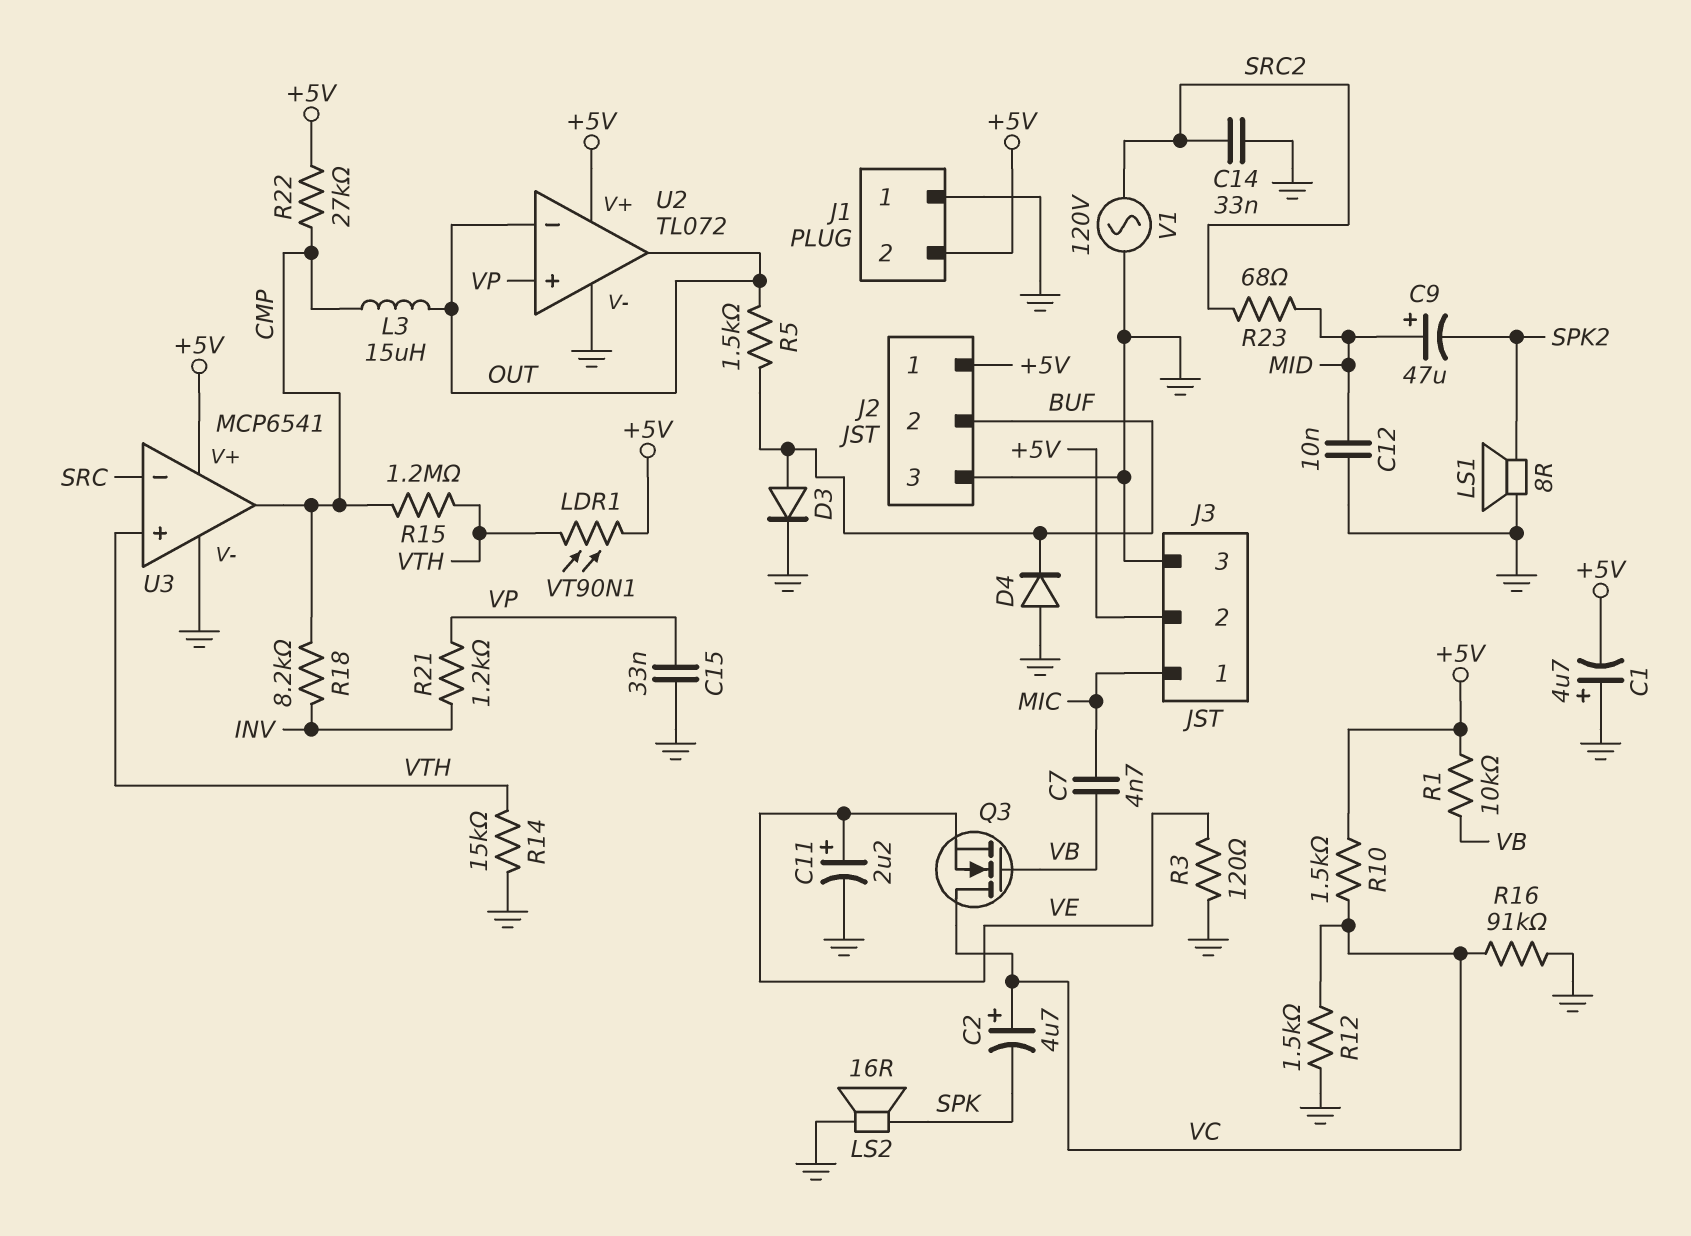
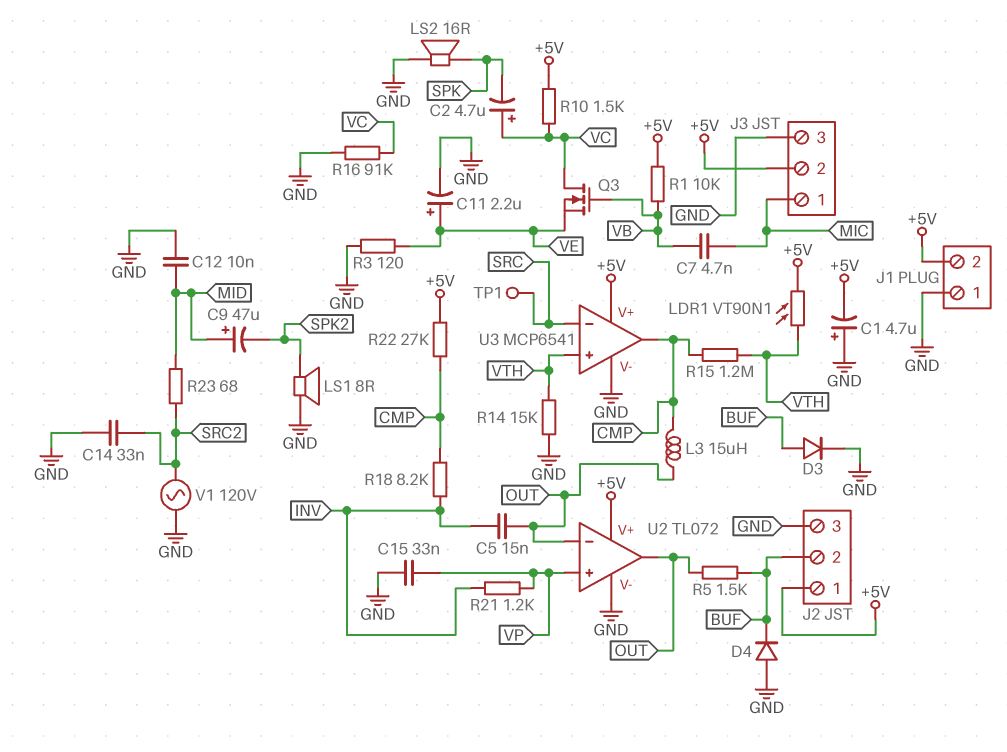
C5: none -> 15nF (INV, OUT)
R12: 1.5k (GND, VC) -> none
TP1: none -> test point (SRC)

